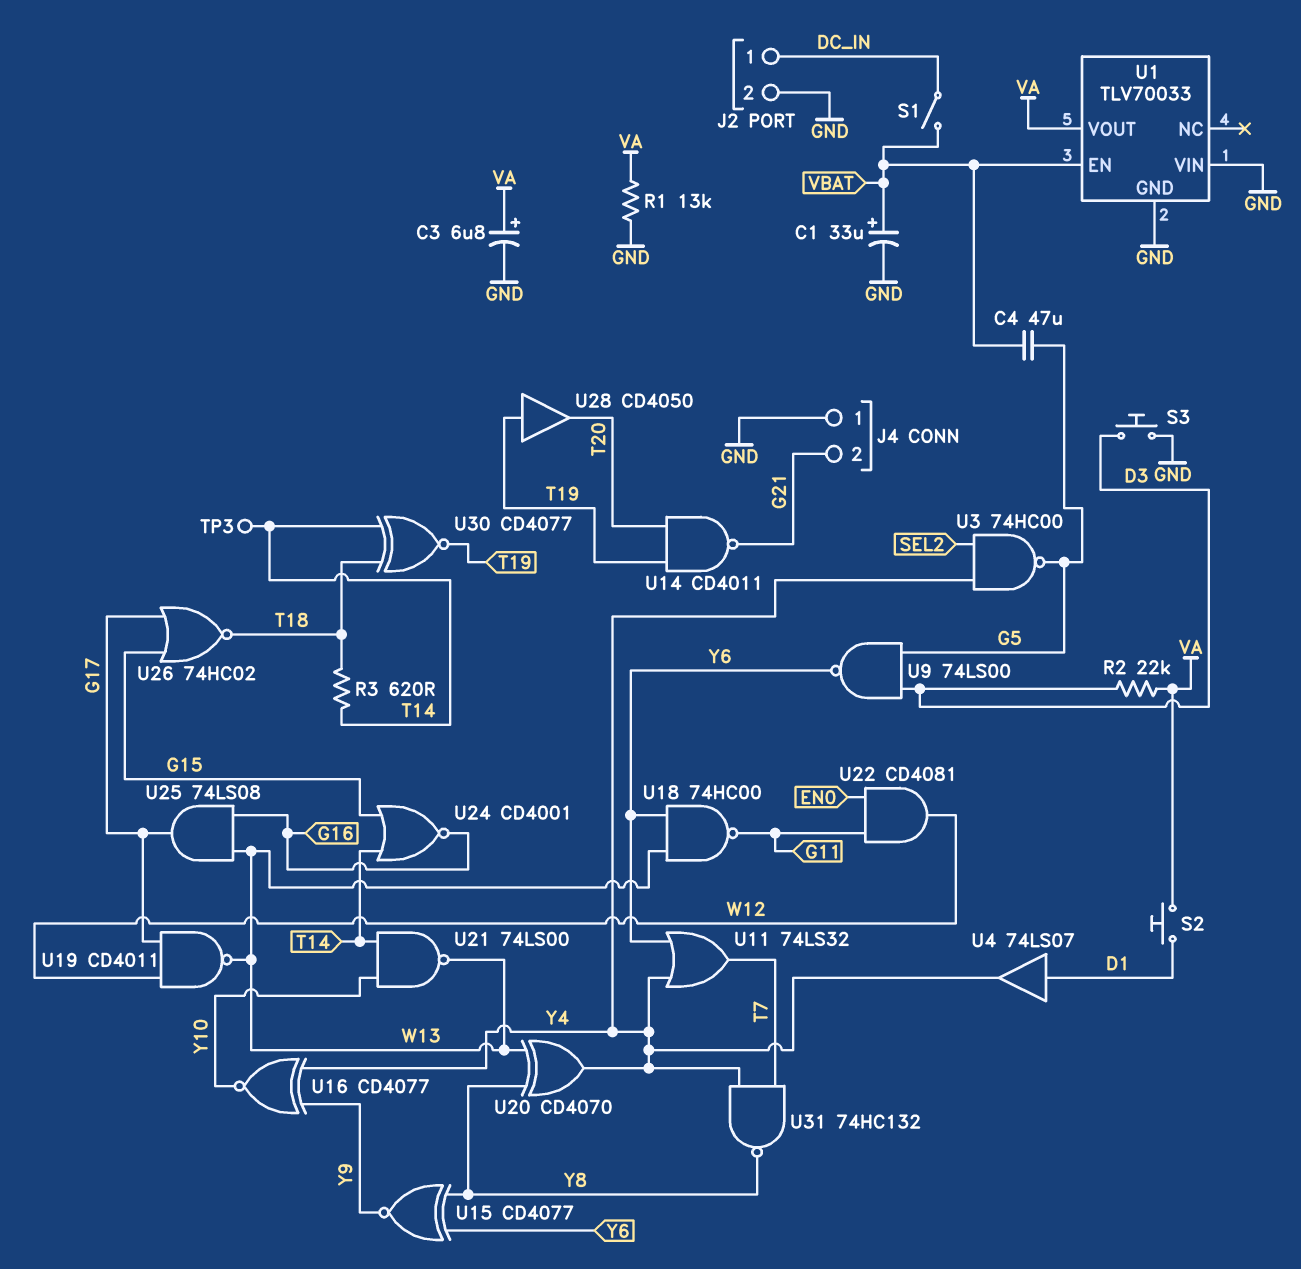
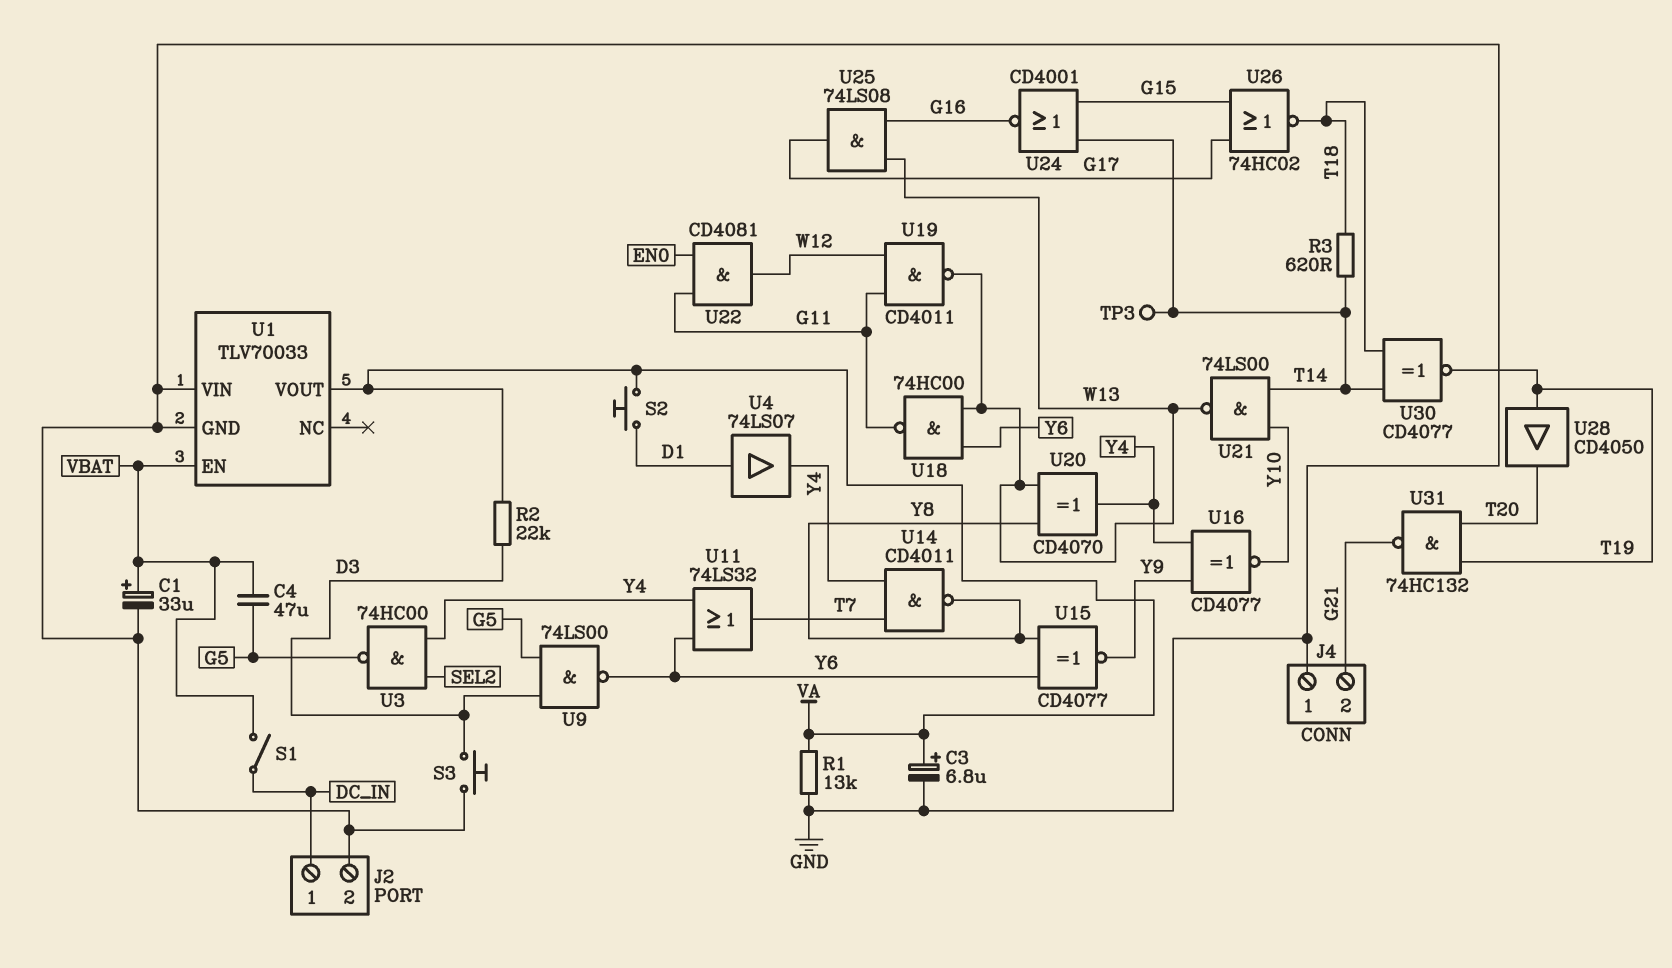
U14: NAND CD4011 (in T19, in T20, out G21) -> NAND CD4011 (in T7, in Y4, out Y8)
U19: NAND CD4011 (in G17, in W12, out W13) -> NAND CD4011 (in G11, in W12, out W13)
U31: NAND 74HC132 (in T7, in Y4, out Y8) -> NAND 74HC132 (in T19, in T20, out G21)

